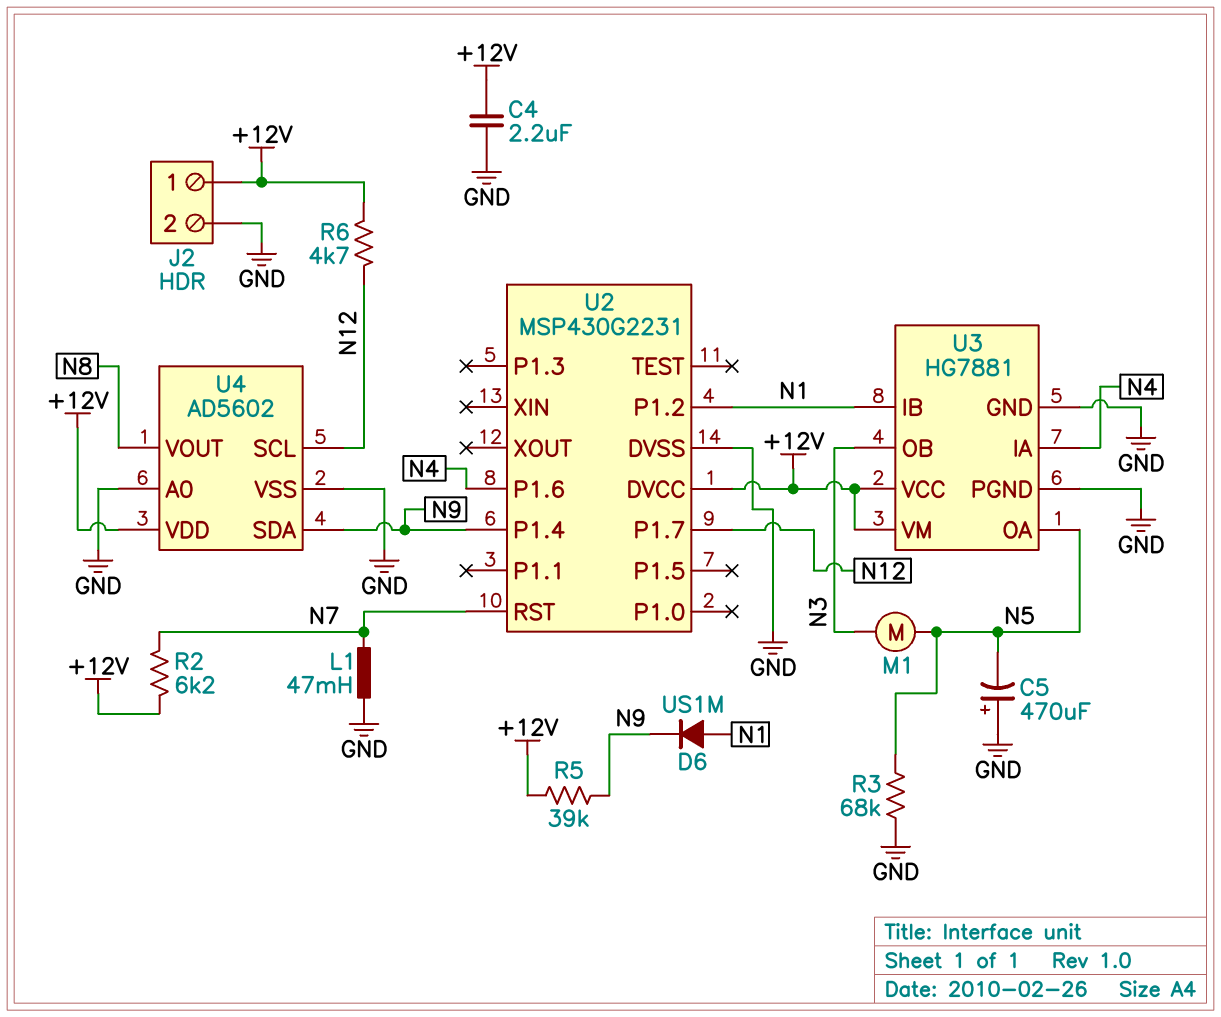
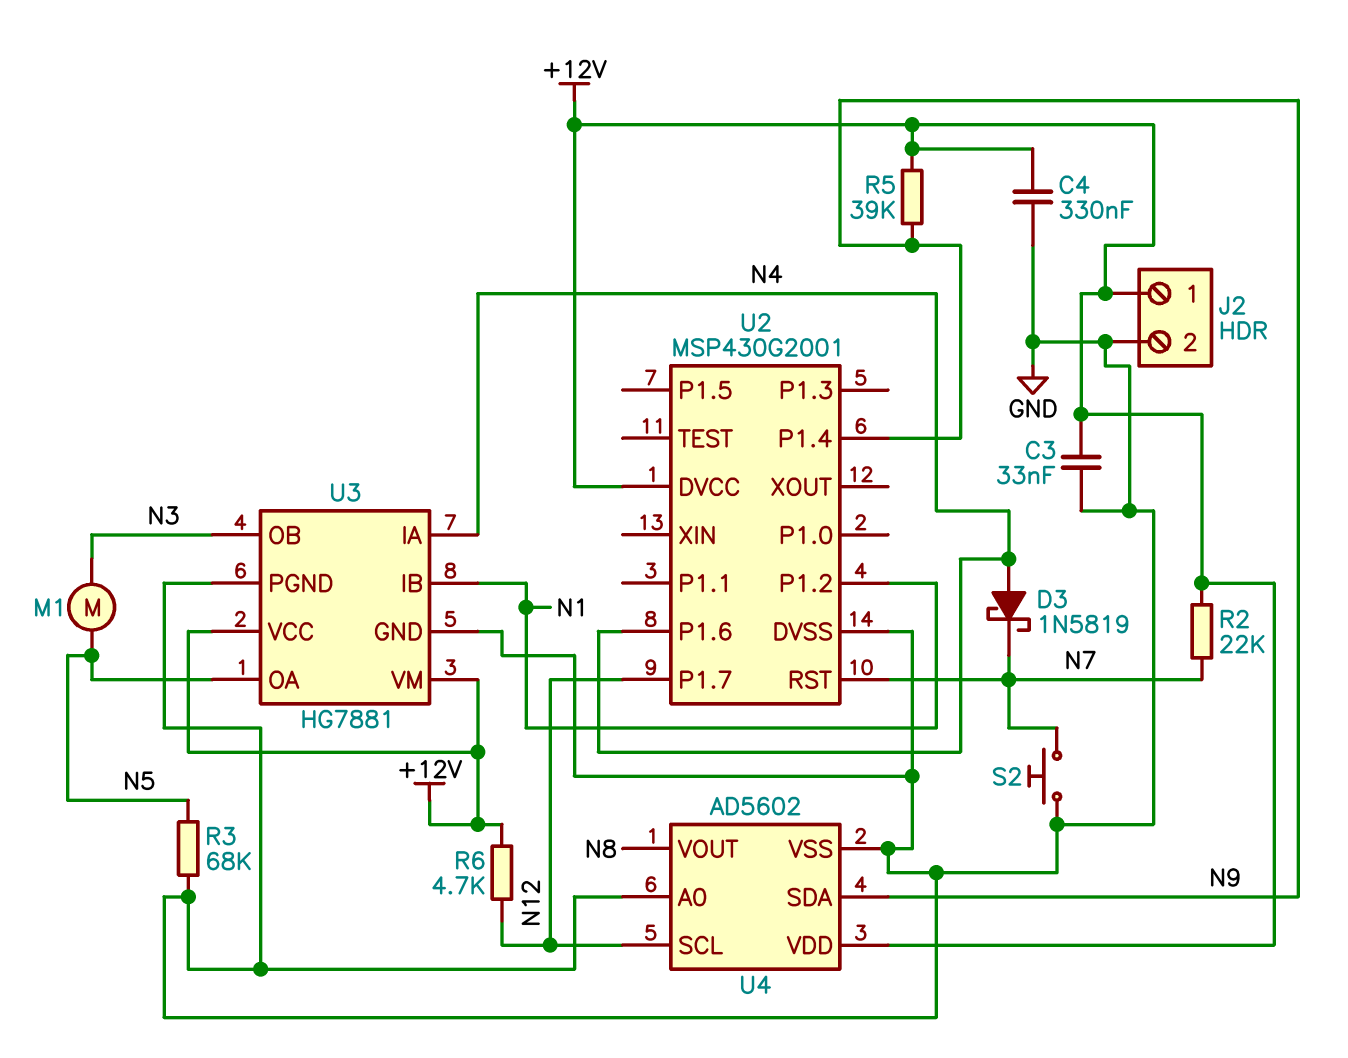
C3: none -> 33nF (+12V, GND)
C4: 2.2uF (+12V, GND) -> 330nF (+12V, GND)
C5: 470uF (plus GND, minus N5) -> none
D3: none -> schottky 1N5819 (A N4, K N7)
D6: diode US1M (A N1, K N9) -> none
L1: 47mH (GND, N7) -> none
R2: 6.2k (+12V, N7) -> 22k (+12V, N7)
S2: none -> button (GND, N7)
U2: MSP430G2231 -> MSP430G2001

